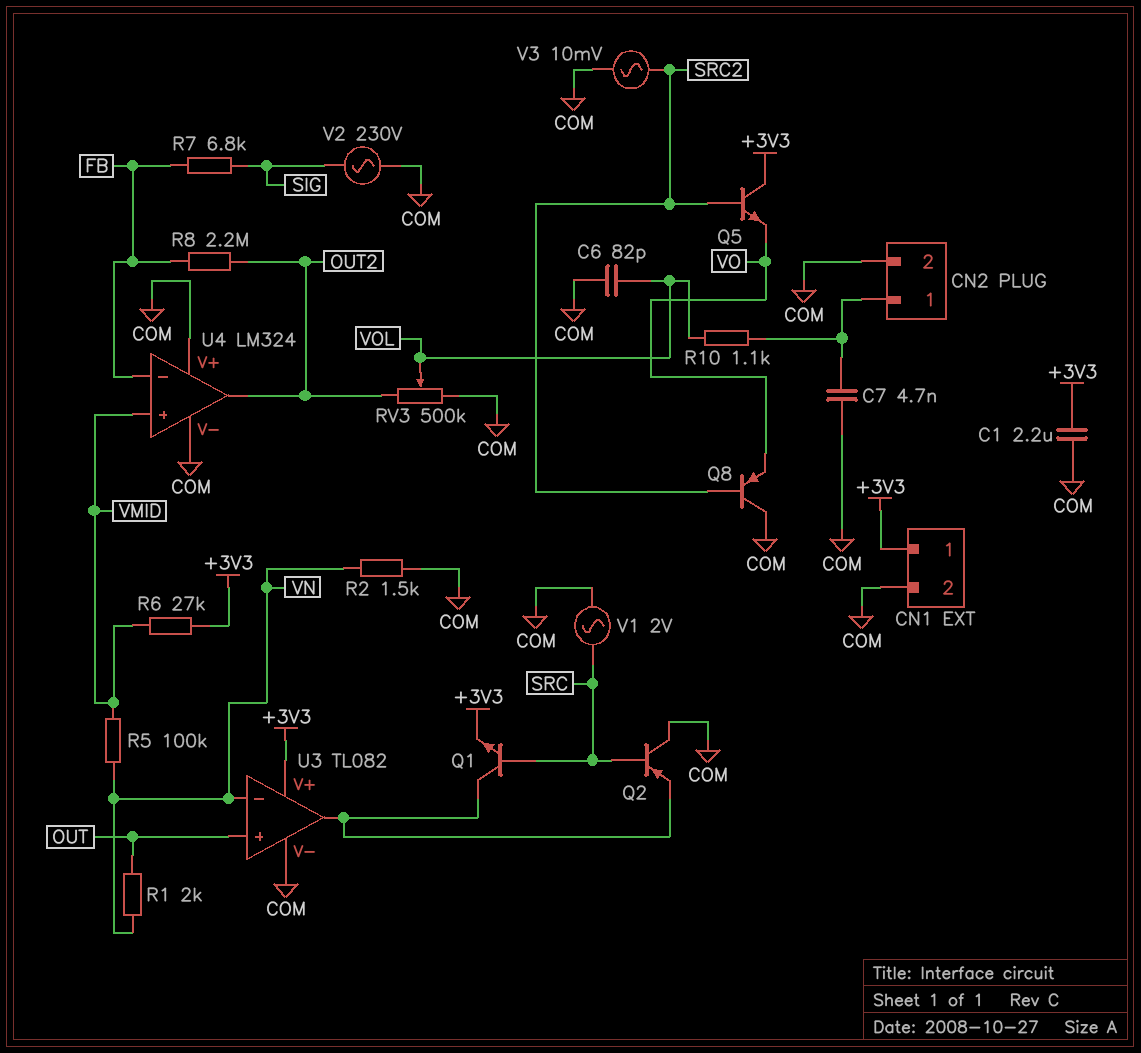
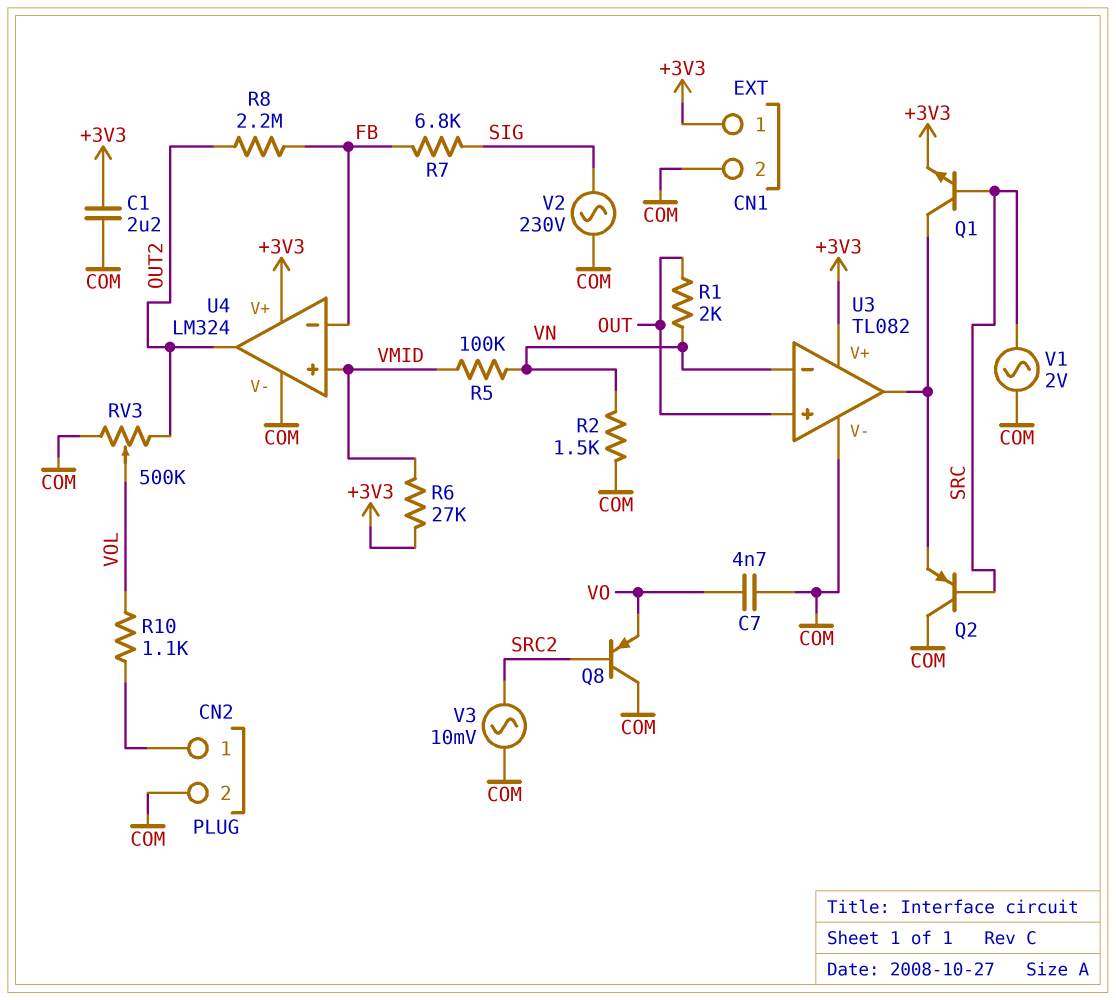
C6: 82pF (COM, VOL) -> none
C7: 4.7nF (CN2/1, COM) -> 4.7nF (COM, VO)
Q5: NPN (B SRC2, C +3V3, E VO) -> none
U4 pin V+: COM -> +3V3

